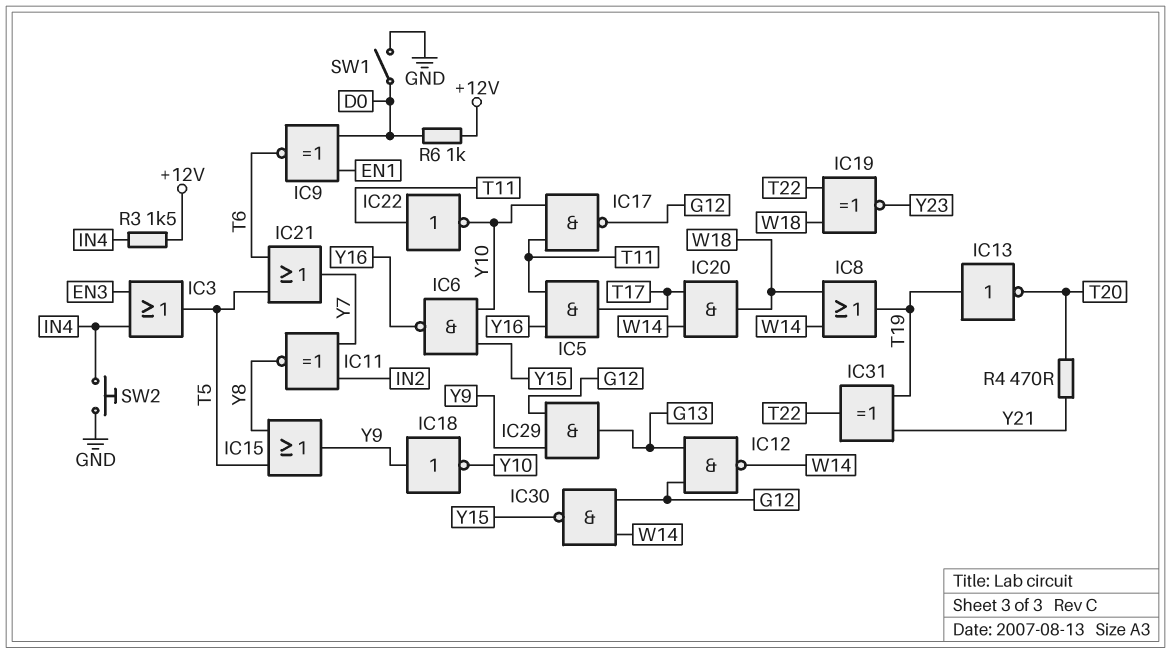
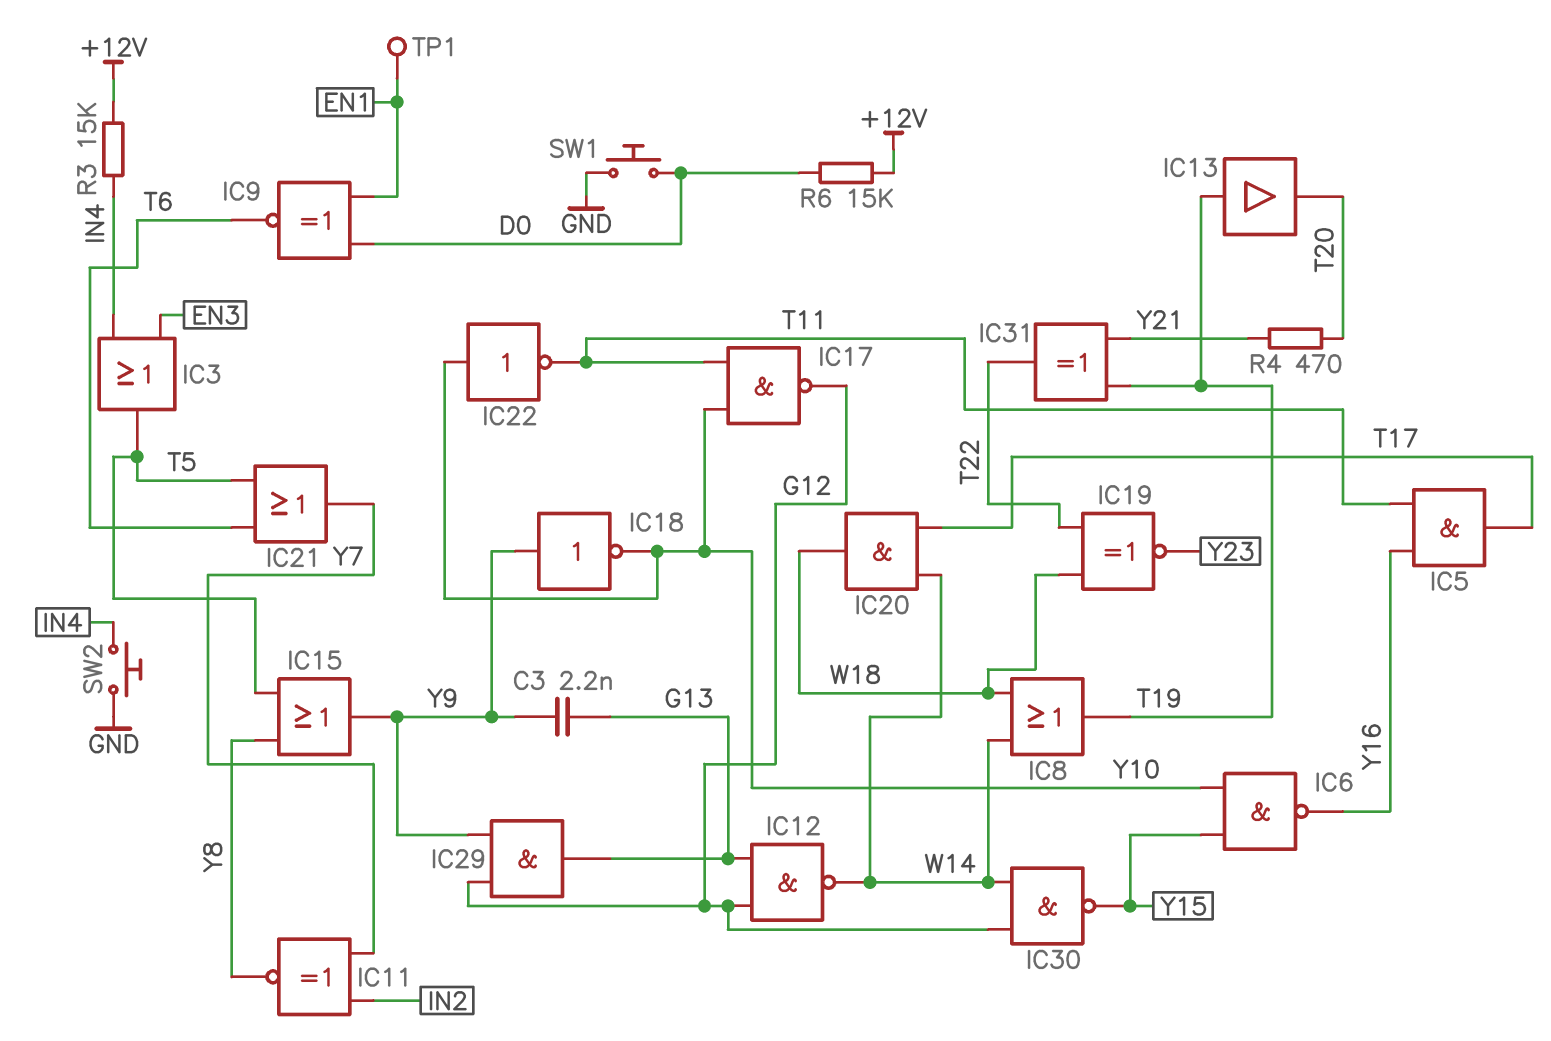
C3: none -> 2.2nF (G13, Y9)
IC13: NOT (in T19, out T20) -> buffer (in T19, out T20)
IC22: NOT (in T11, out Y10) -> NOT (in Y10, out T11)
R3: 1.5k (+12V, IN4) -> 15k (+12V, IN4)
R6: 1k (+12V, D0) -> 15k (+12V, D0)
SW1: switch (D0, GND) -> button (D0, GND)
TP1: none -> test point (EN1)

